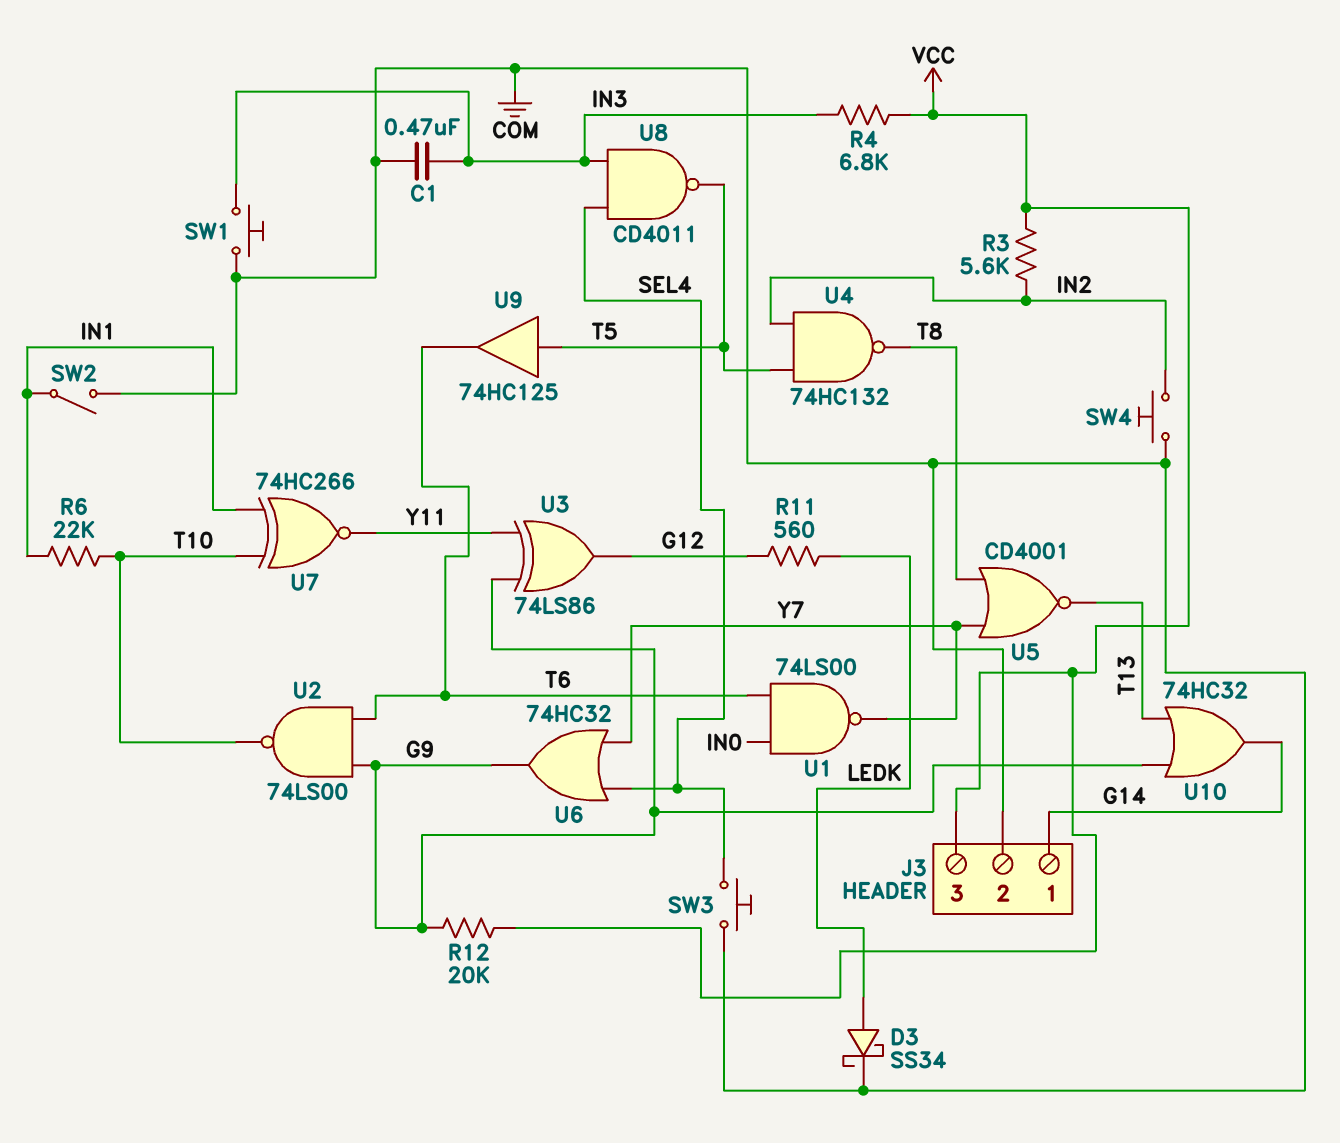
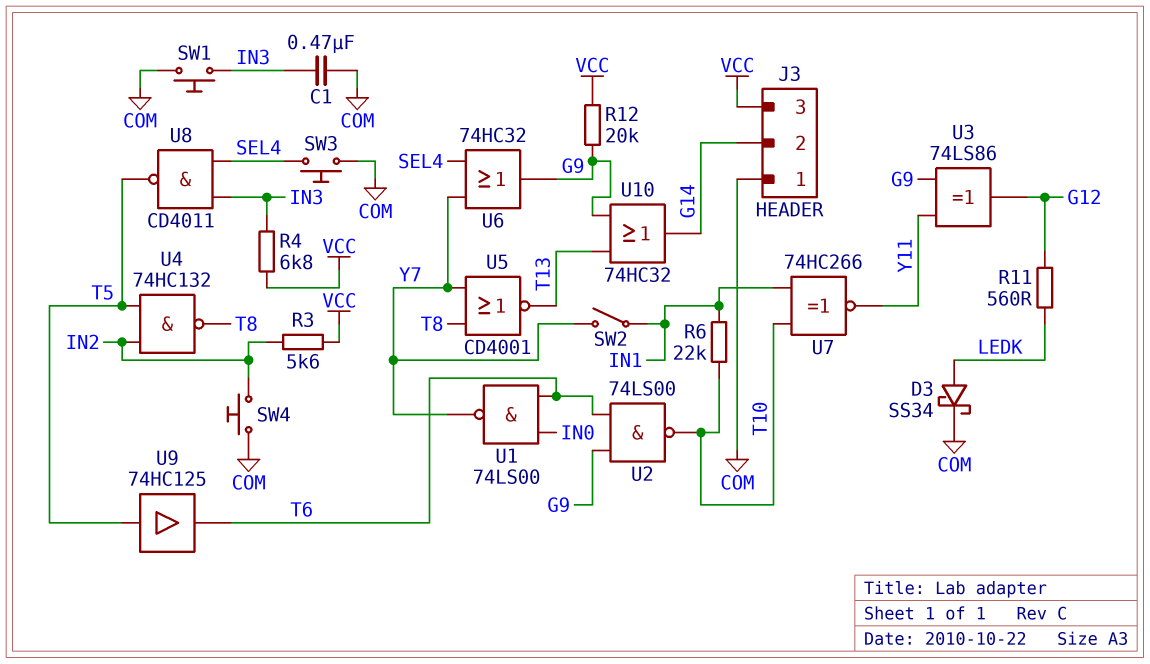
J3 pin 1: G14 -> COM
J3 pin 2: COM -> G14
SW2: switch (COM, IN1) -> switch (IN1, Y7)

